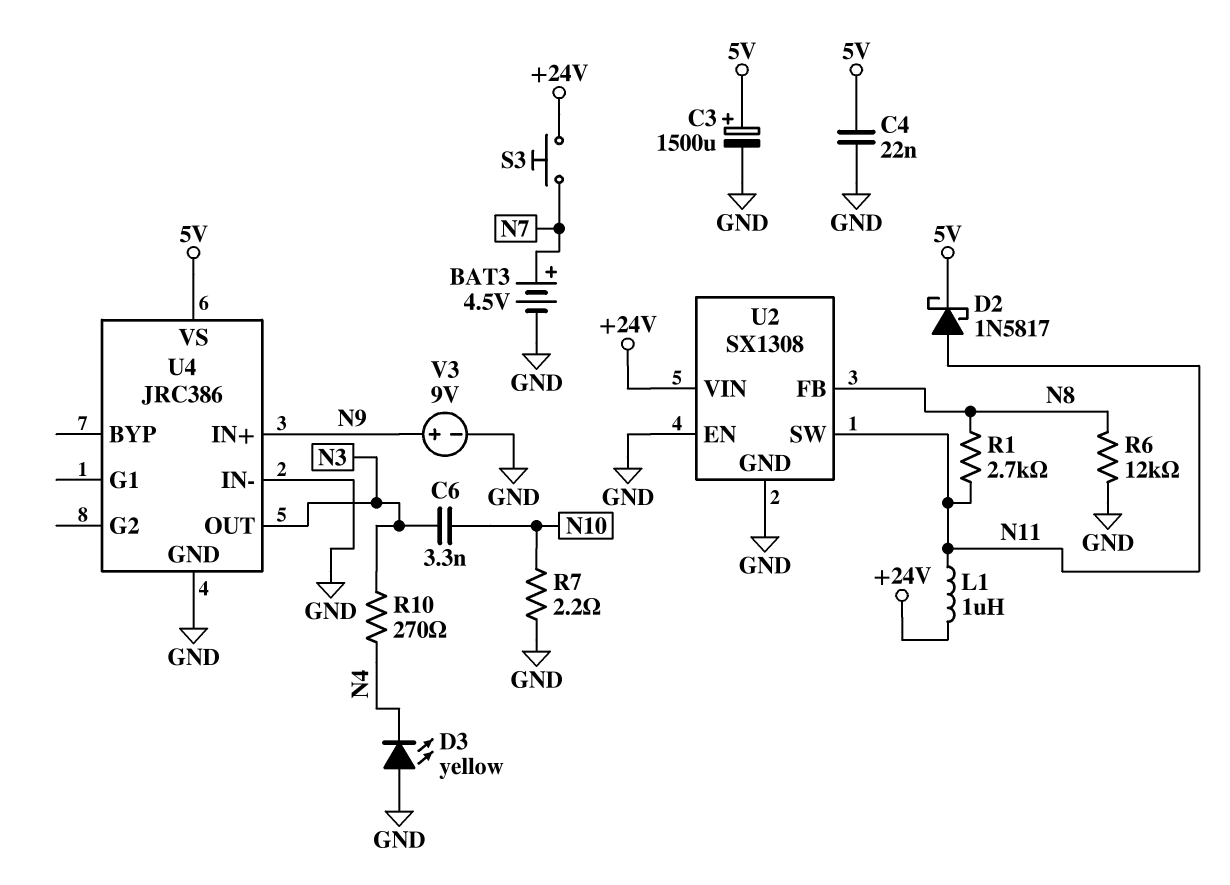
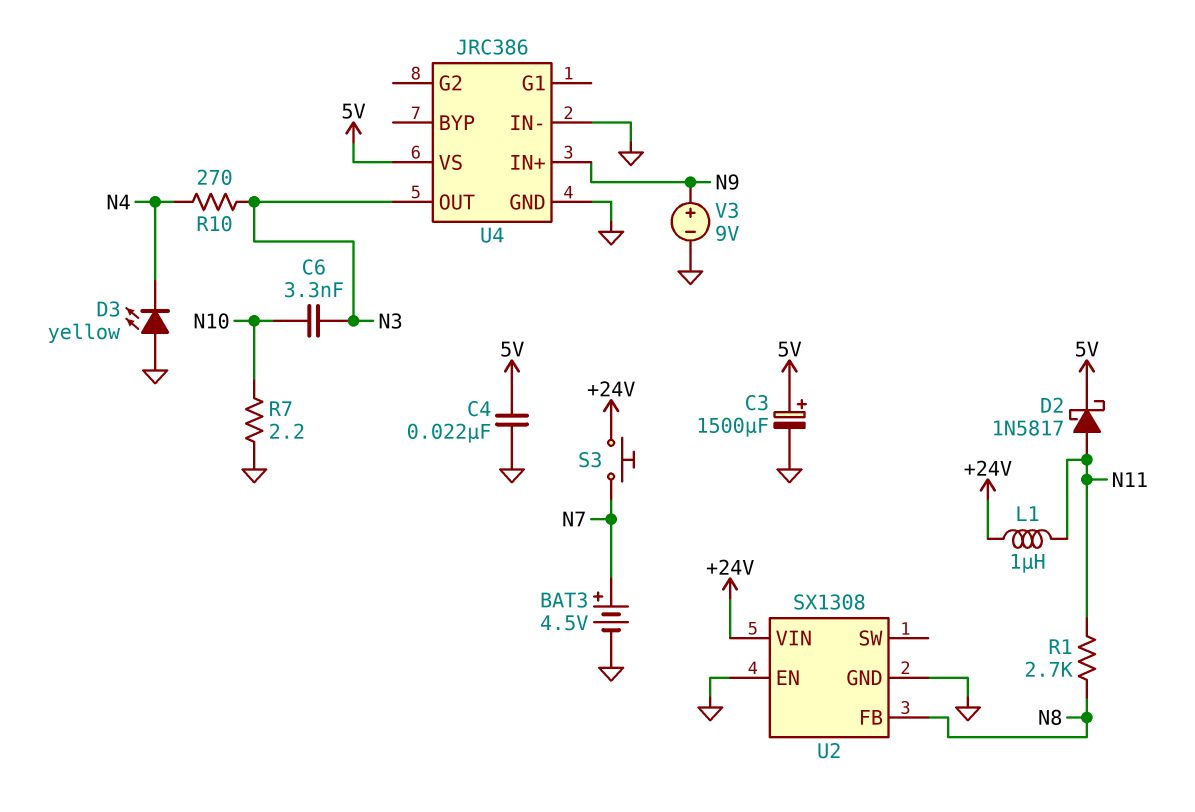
R6: 12k (GND, N8) -> none
U2 pin SW: N11 -> none

